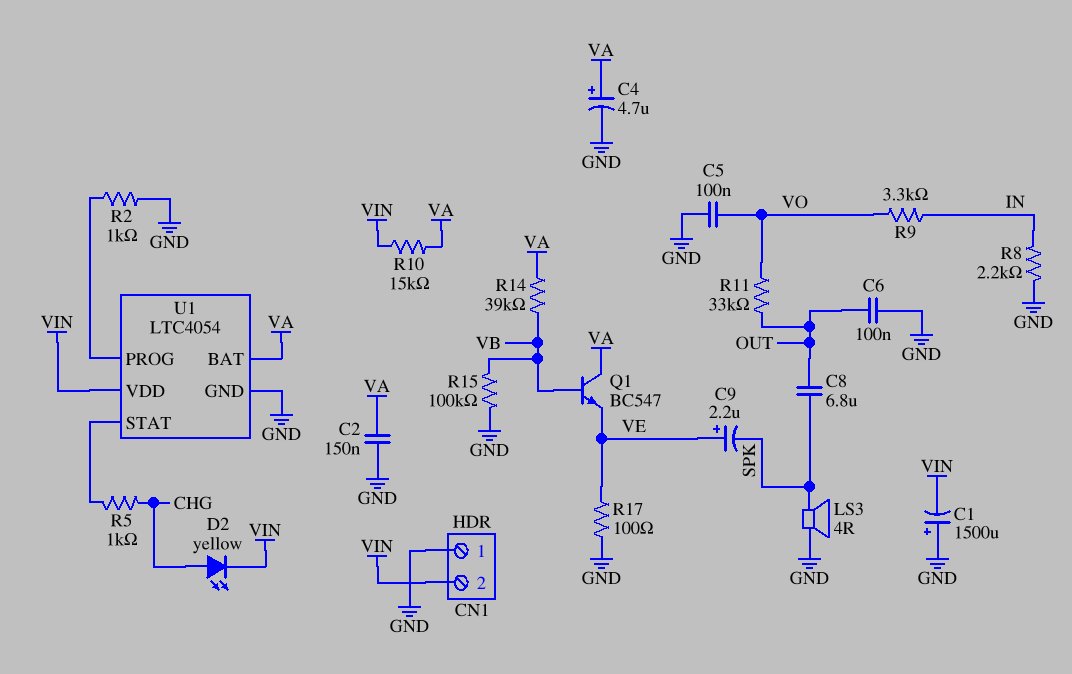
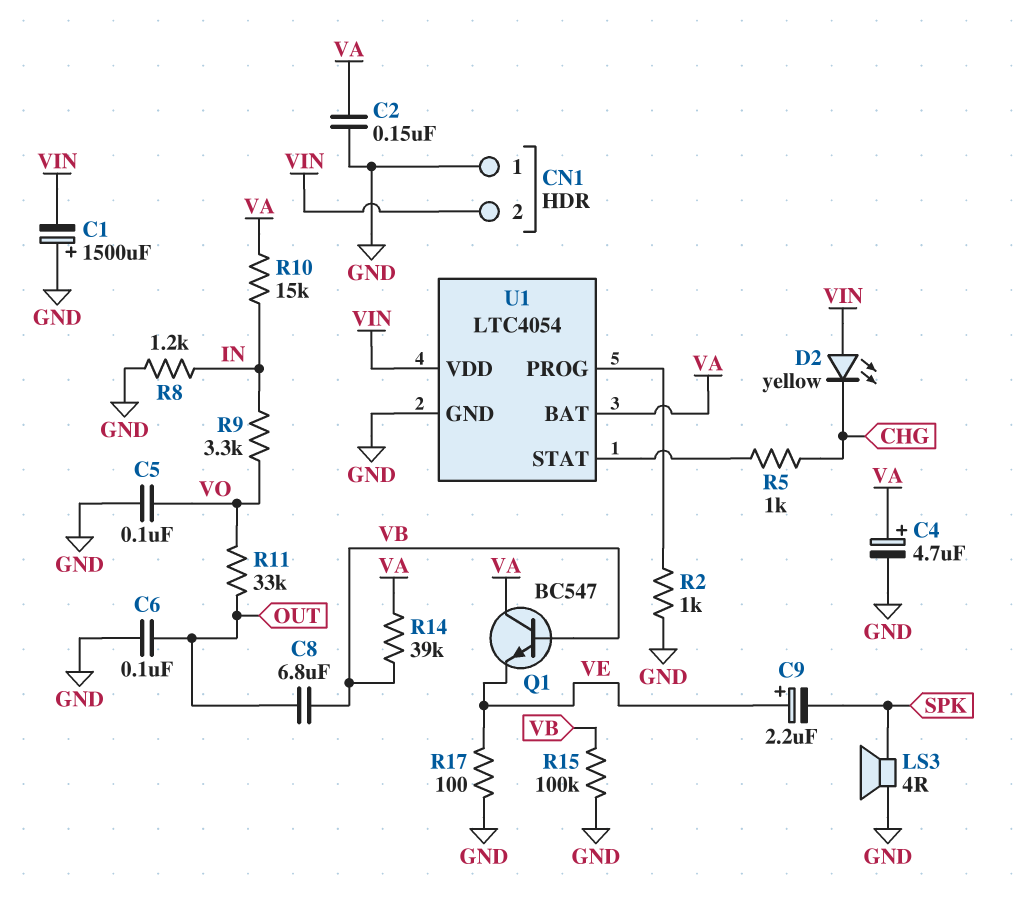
C8: 6.8uF (OUT, SPK) -> 6.8uF (OUT, VB)
D2: LED yellow (A CHG, K VIN) -> LED yellow (A VIN, K CHG)
R8: 2.2k (GND, IN) -> 1.2k (GND, IN)
R10: 15k (VA, VIN) -> 15k (IN, VA)

